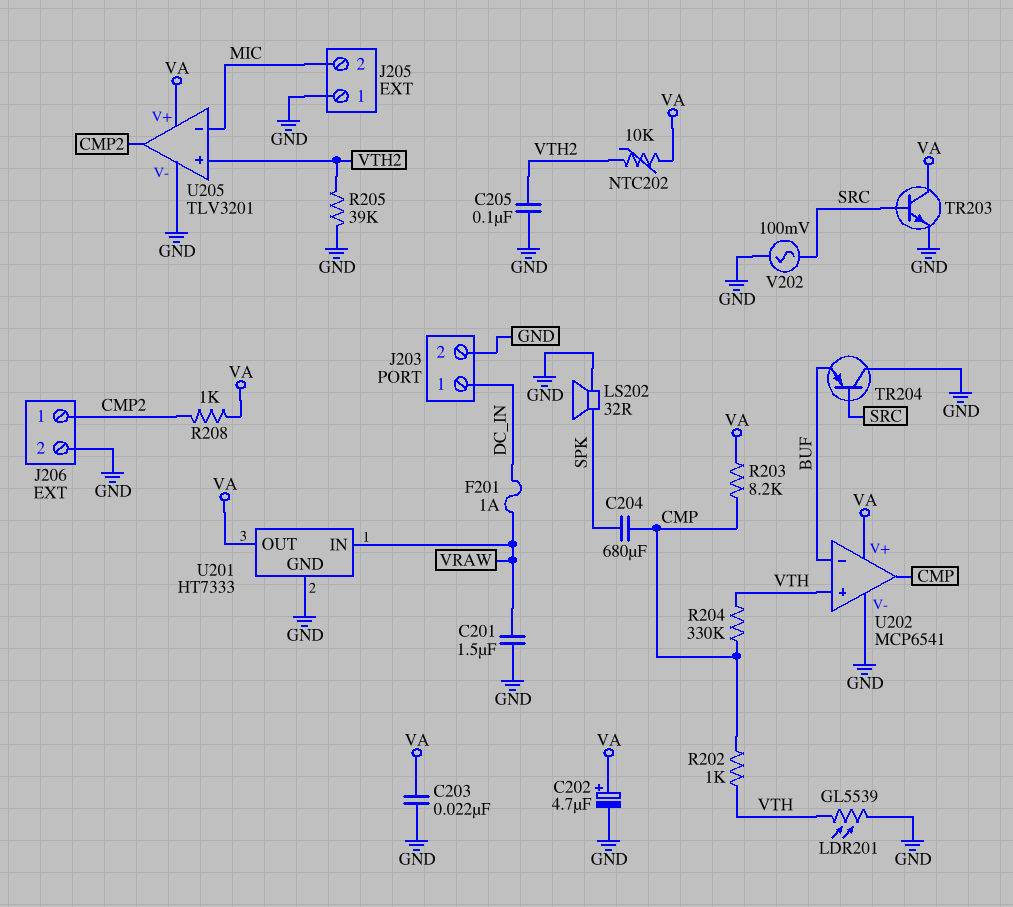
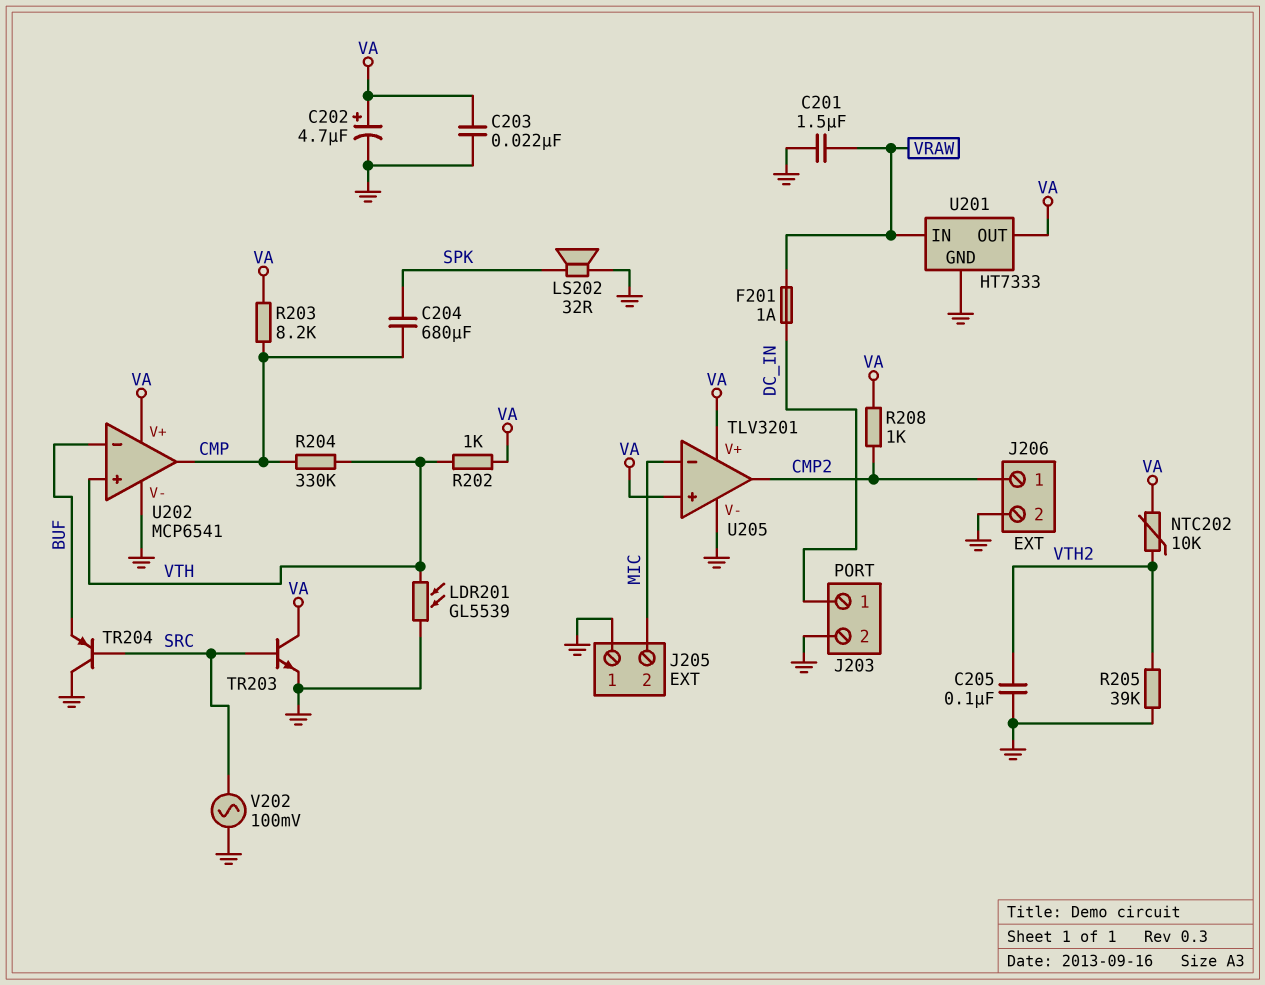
R202: 1k (CMP, VTH) -> 1k (VA, VTH)
U205 pin in+: VTH2 -> VA

